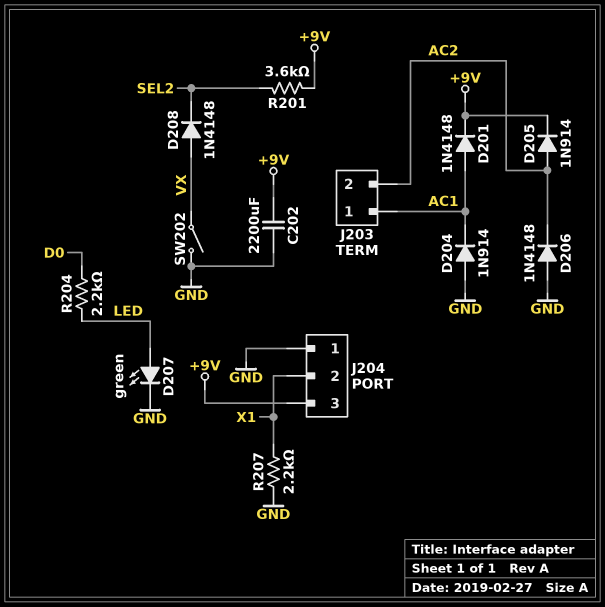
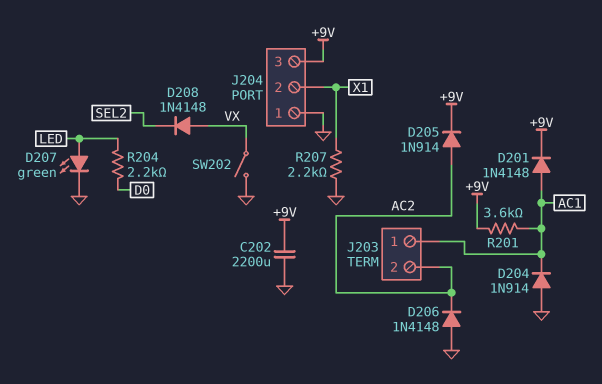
R201: 3.6k (+9V, SEL2) -> 3.6k (+9V, AC1)

